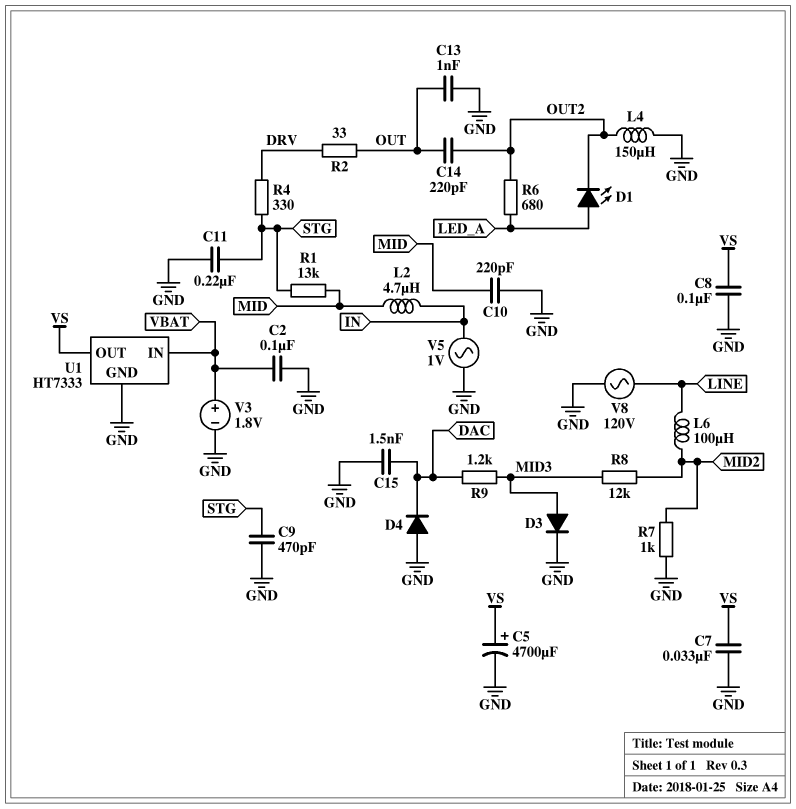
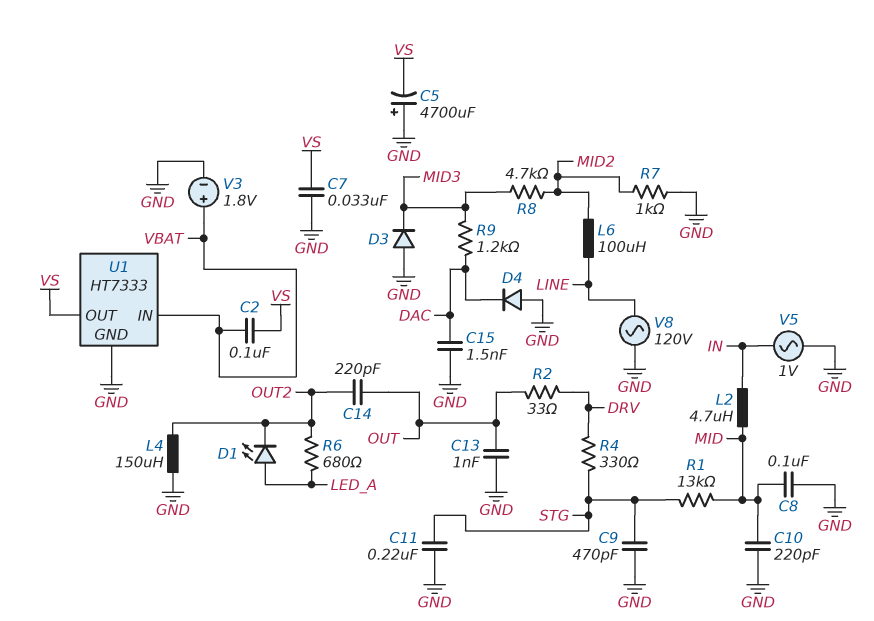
C2: 100nF (GND, VBAT) -> 100nF (VBAT, VS)
C5: 4700uF (plus VS, minus GND) -> 4700uF (plus GND, minus VS)
C8: 100nF (GND, VS) -> 100nF (GND, MID)
D3: diode (A MID3, K GND) -> diode (A GND, K MID3)
R8: 12k (MID2, MID3) -> 4.7k (MID2, MID3)

